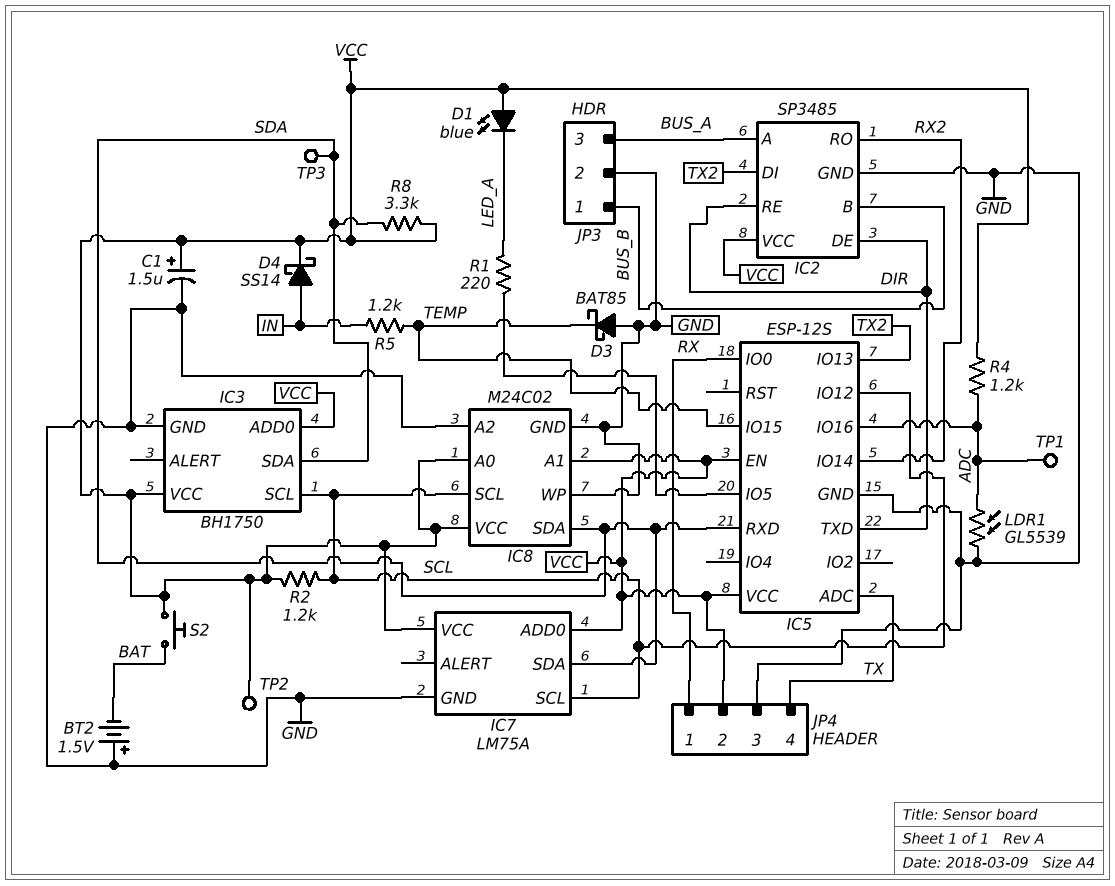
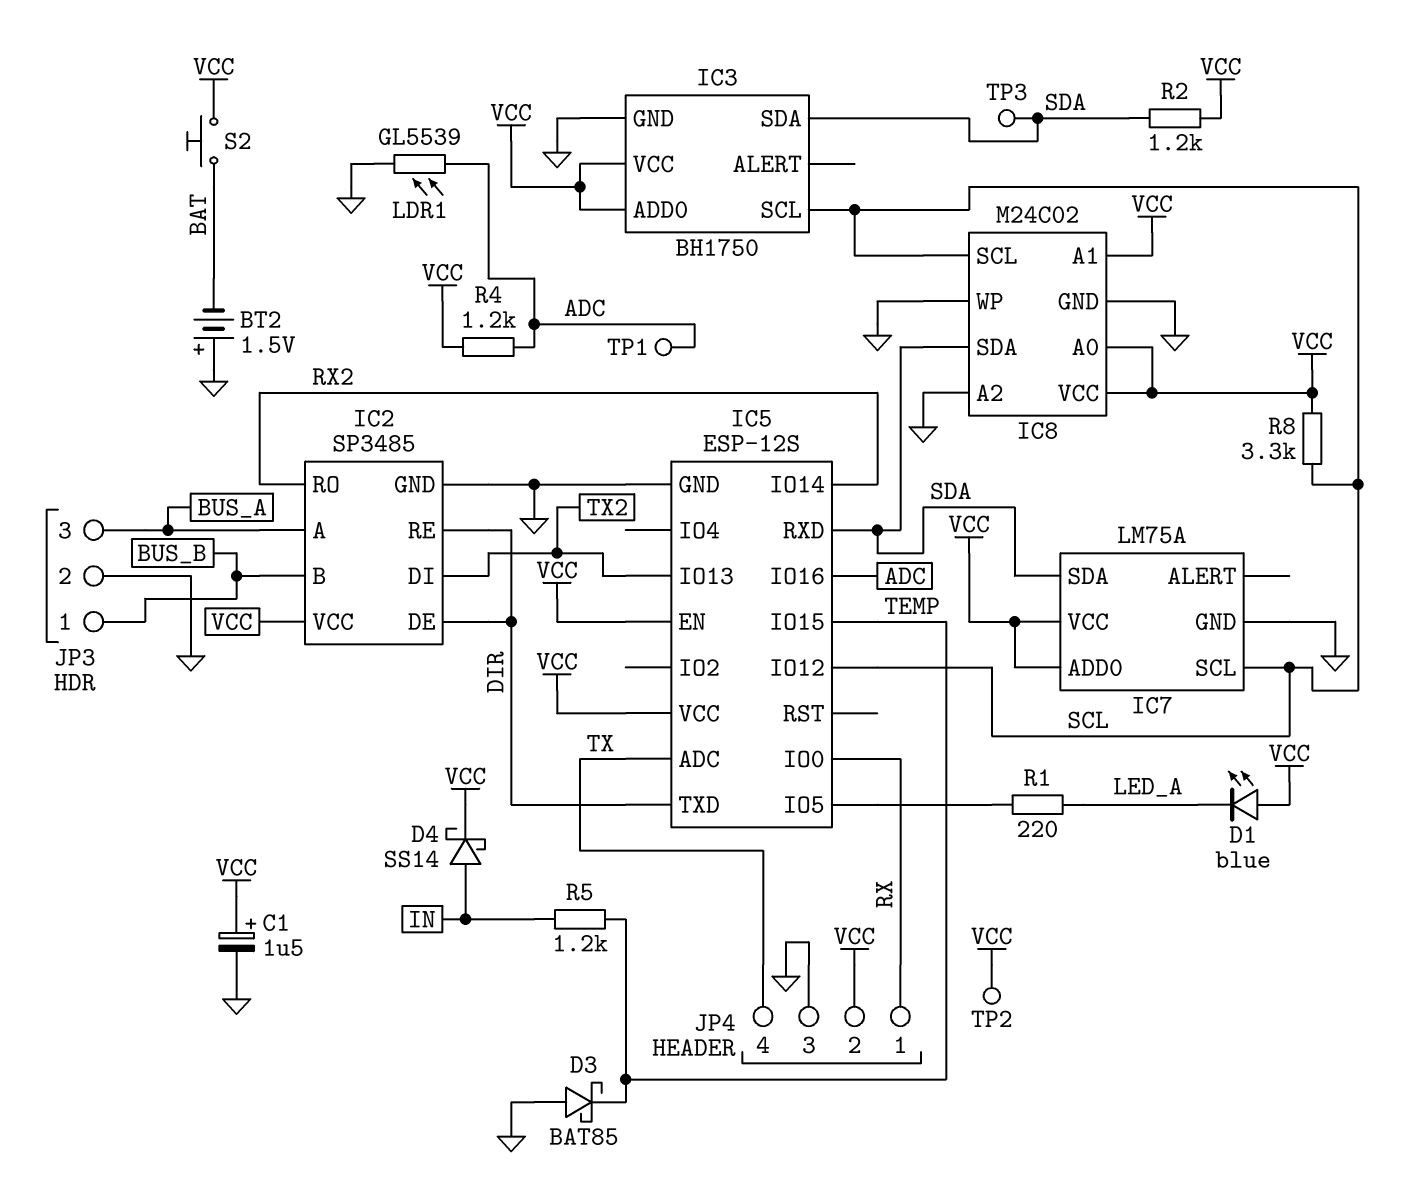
R2: 1.2k (SCL, VCC) -> 1.2k (SDA, VCC)
R8: 3.3k (SDA, VCC) -> 3.3k (SCL, VCC)

